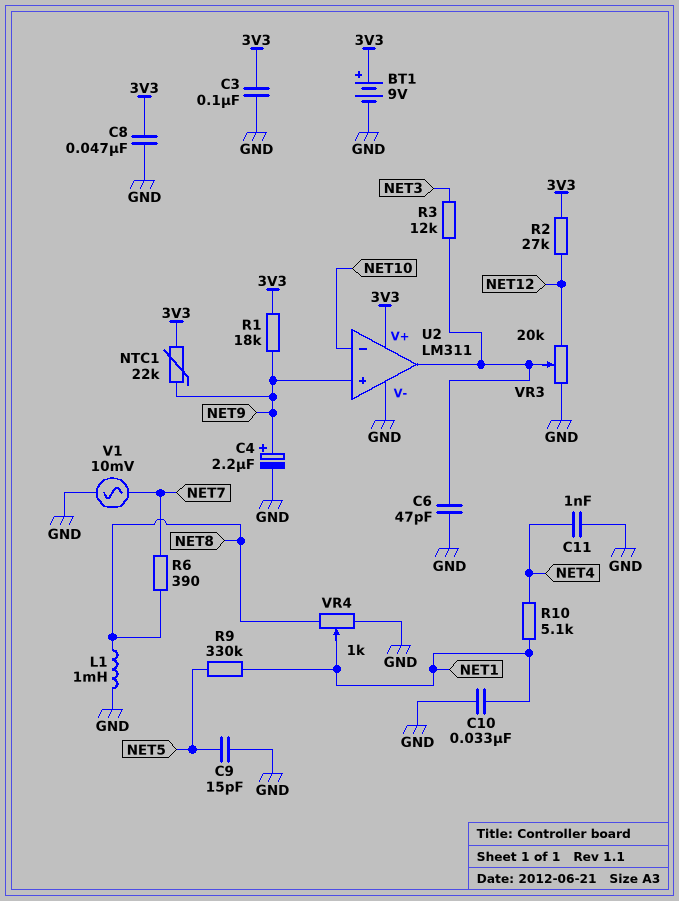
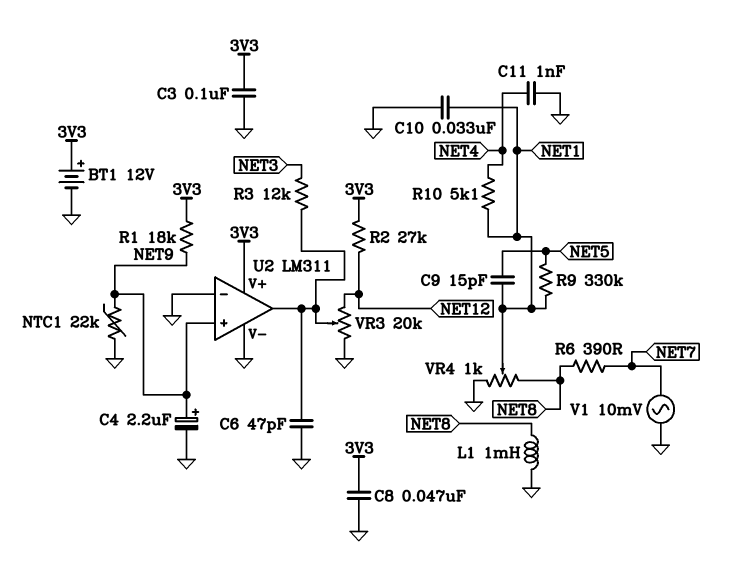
BT1: 9V (plus 3V3, minus GND) -> 12V (plus 3V3, minus GND)
C9: 15pF (GND, NET5) -> 15pF (NET1, NET5)
NTC1: 22k (3V3, NET9) -> 22k (GND, NET9)
U2 pin in-: NET10 -> GND

